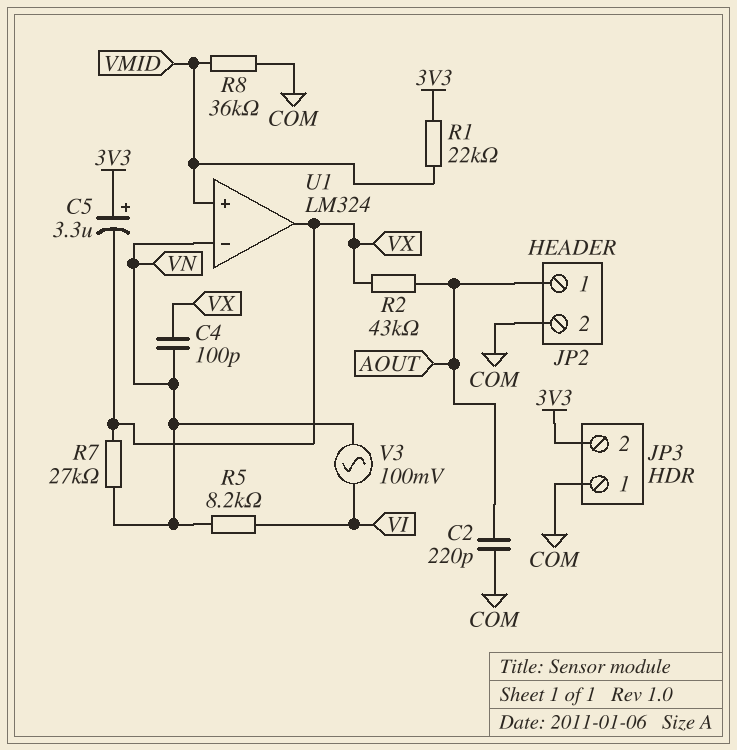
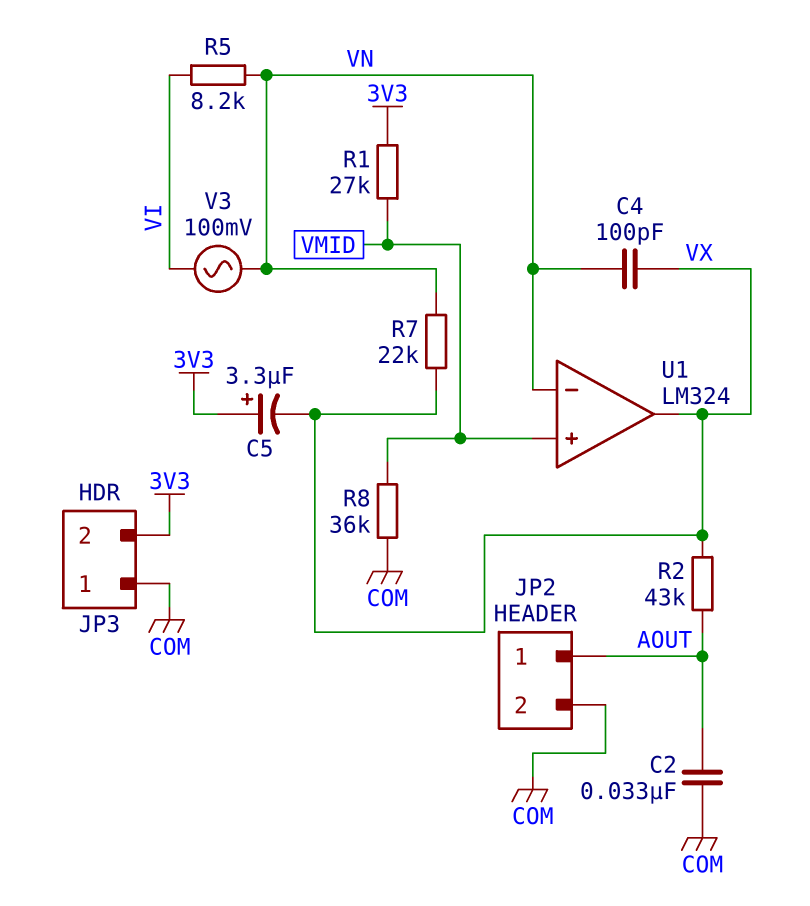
C2: 220pF (AOUT, COM) -> 33nF (AOUT, COM)
R1: 22k (3V3, VMID) -> 27k (3V3, VMID)
R7: 27k (VN, VX) -> 22k (VN, VX)

